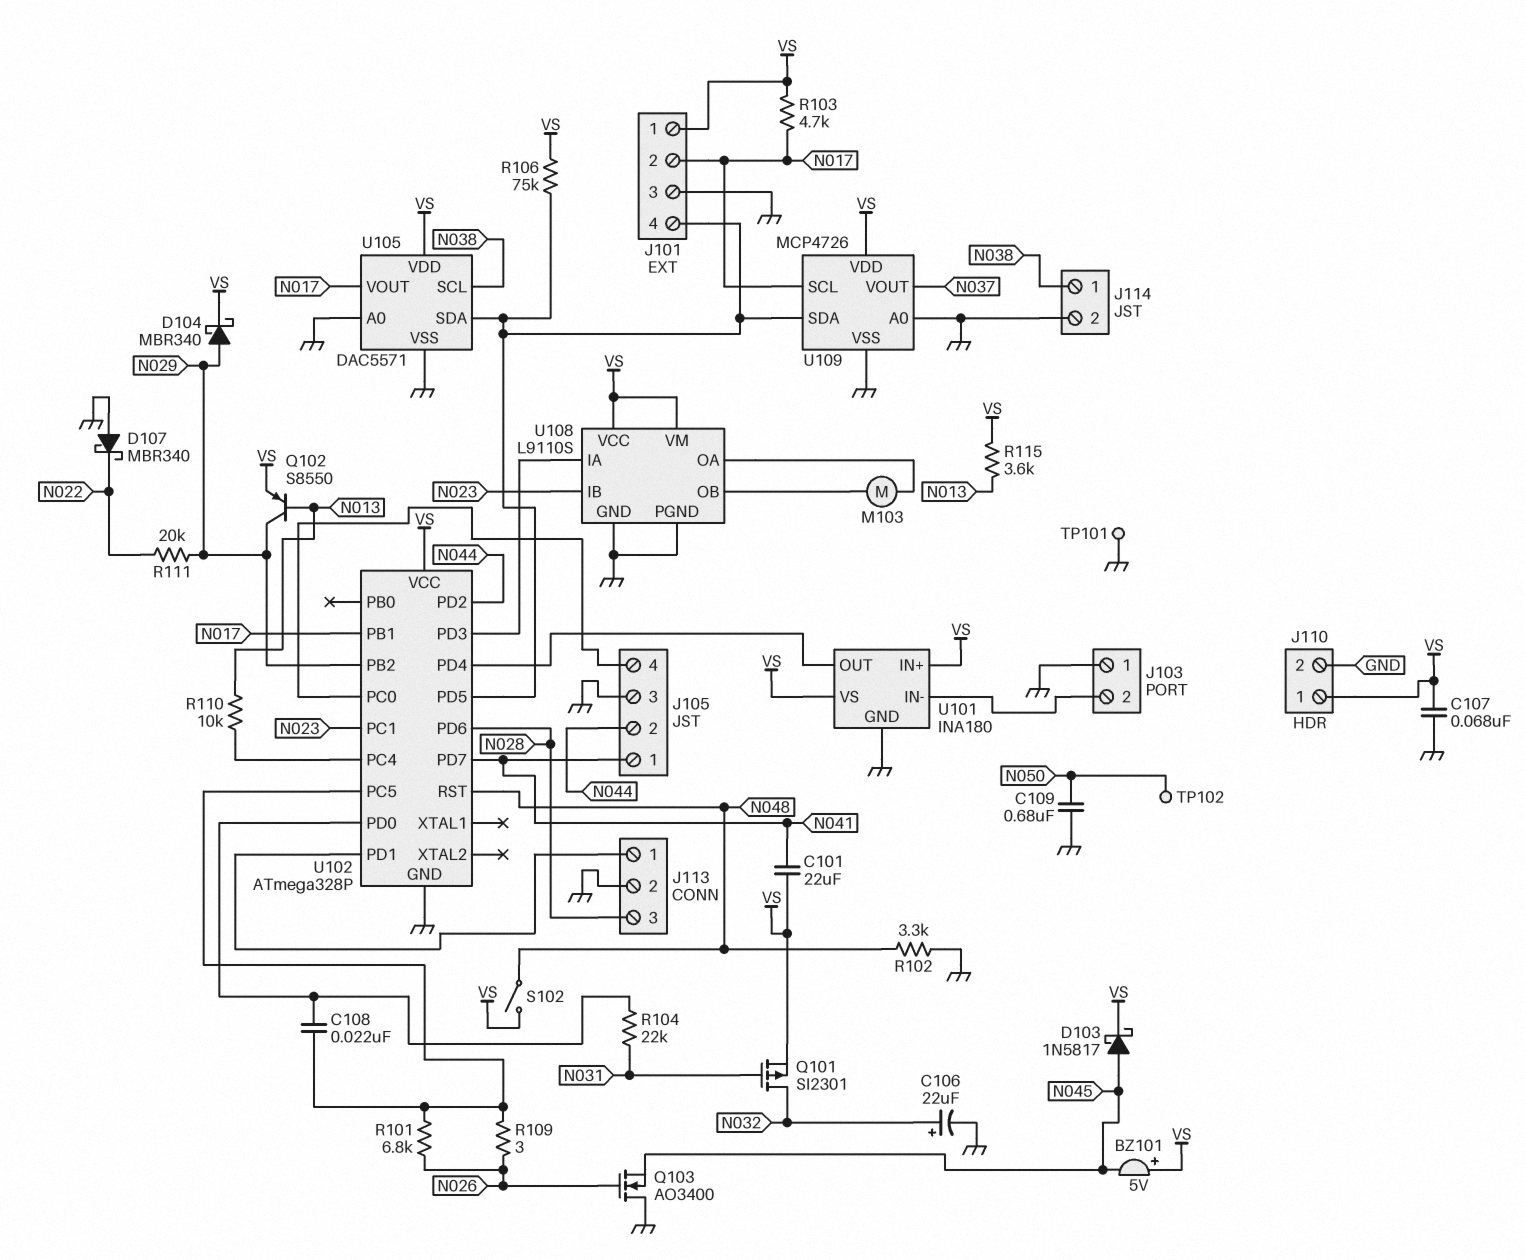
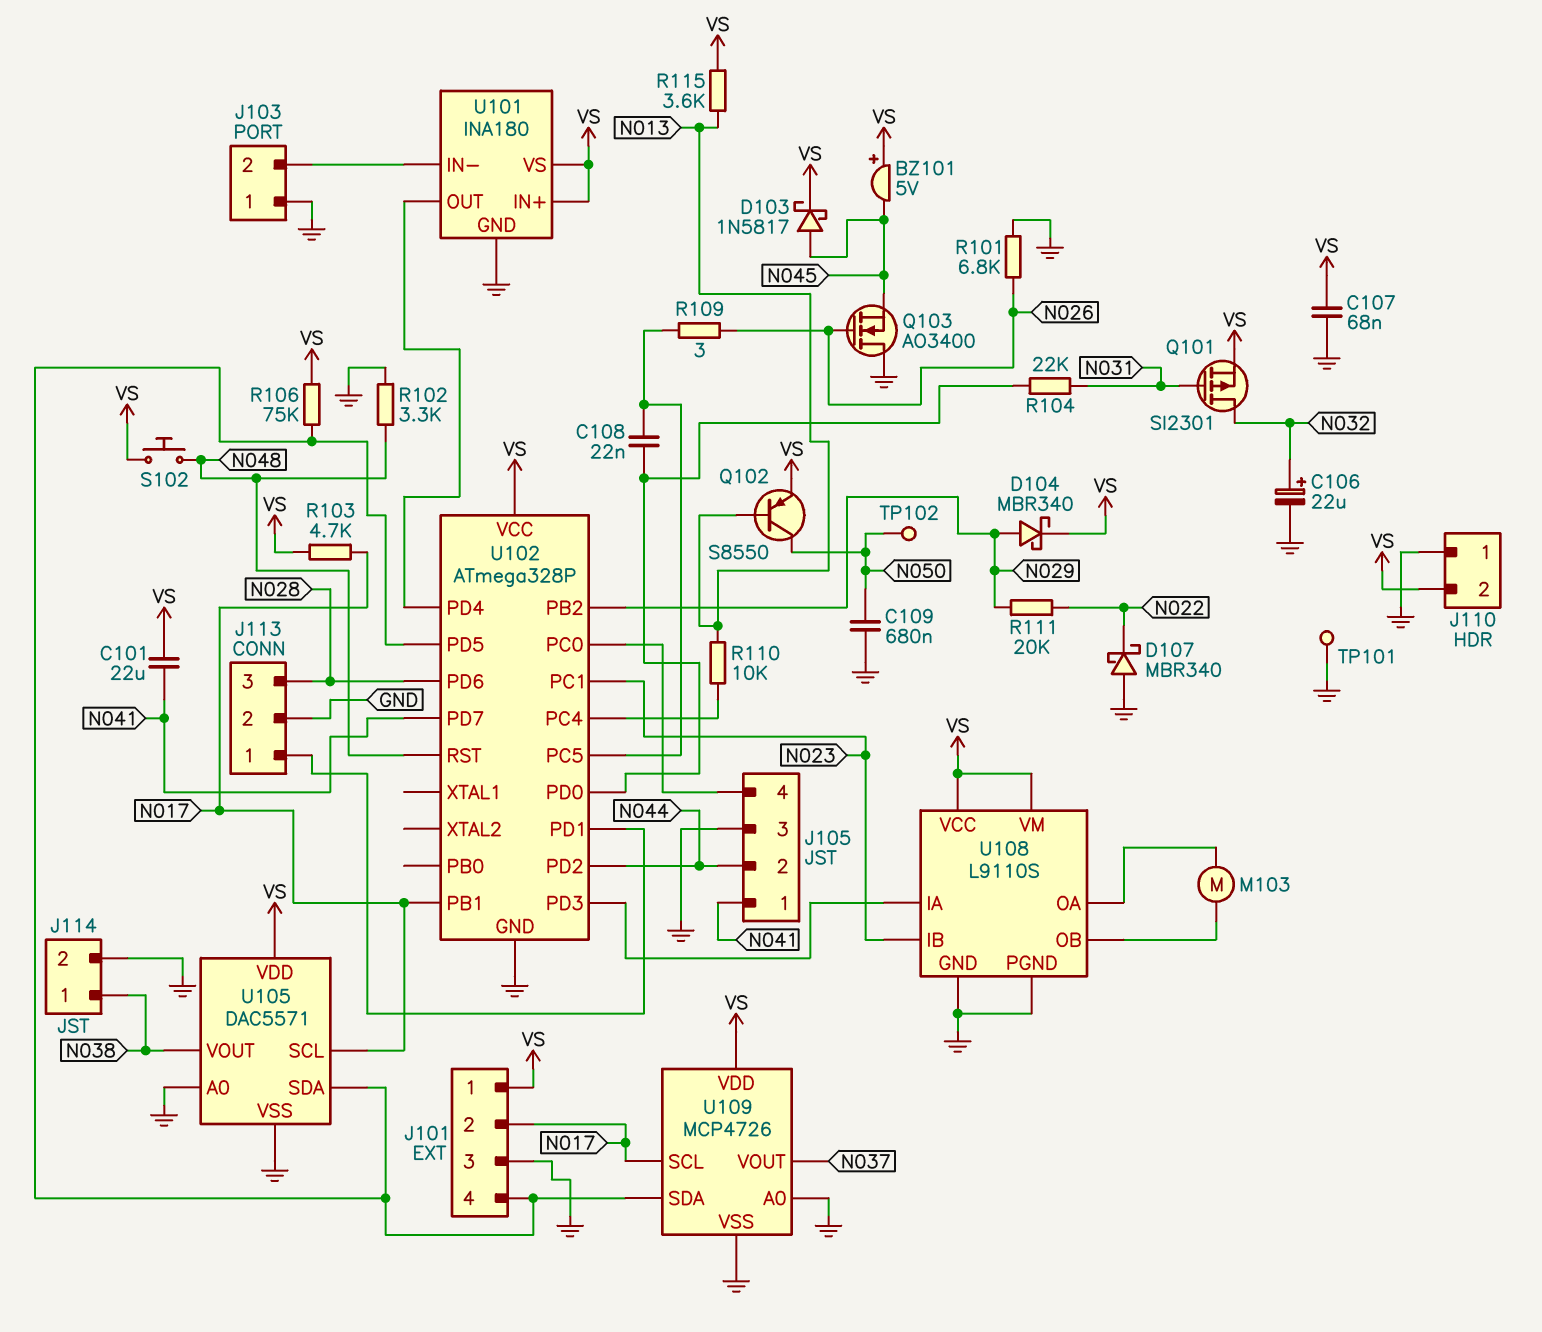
J110 pin 1: VS -> GND
J110 pin 2: GND -> VS
Q102: PNP S8550 (B N013, C N029, E VS) -> PNP S8550 (B N013, C N050, E VS)
R101: 6.8k (N026, U102/PC5) -> 6.8k (GND, N026)
S102: switch (N048, VS) -> button (N048, VS)
U105 pin SCL: N038 -> N017
U105 pin VOUT: N017 -> N038

